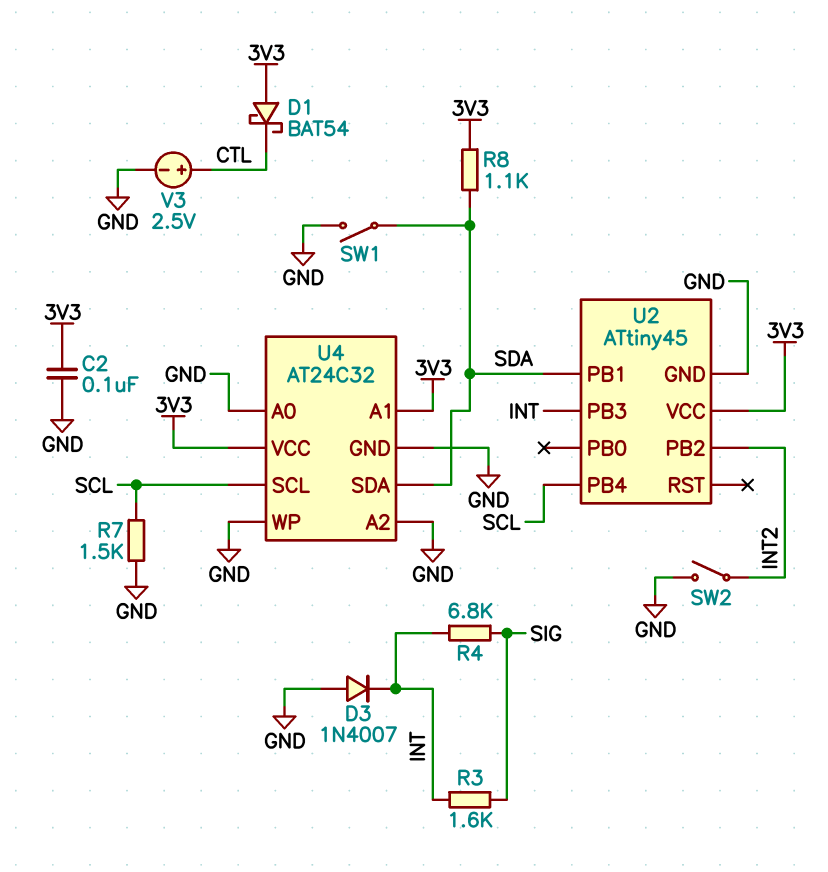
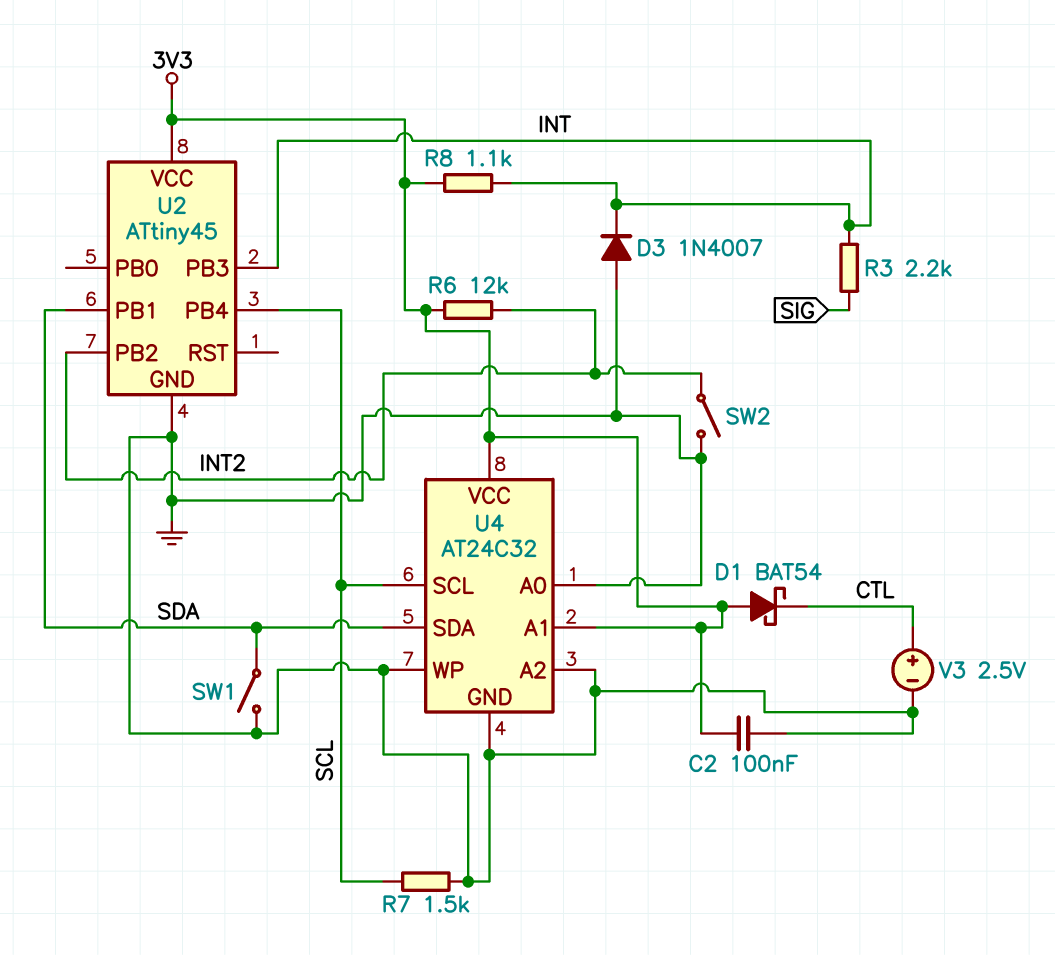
R3: 1.6k (INT, SIG) -> 2.2k (INT, SIG)
R4: 6.8k (INT, SIG) -> none
R6: none -> 12k (3V3, INT2)
R8: 1.1k (3V3, SDA) -> 1.1k (3V3, INT)

